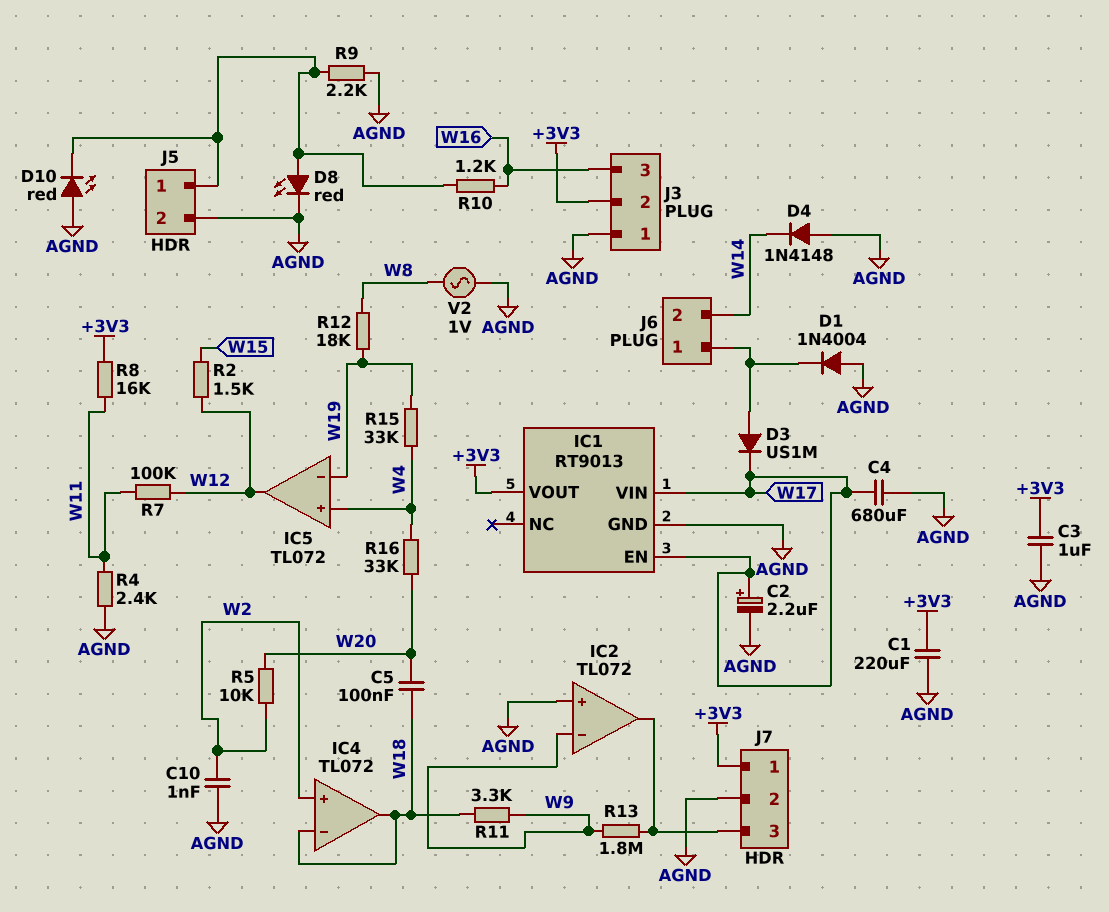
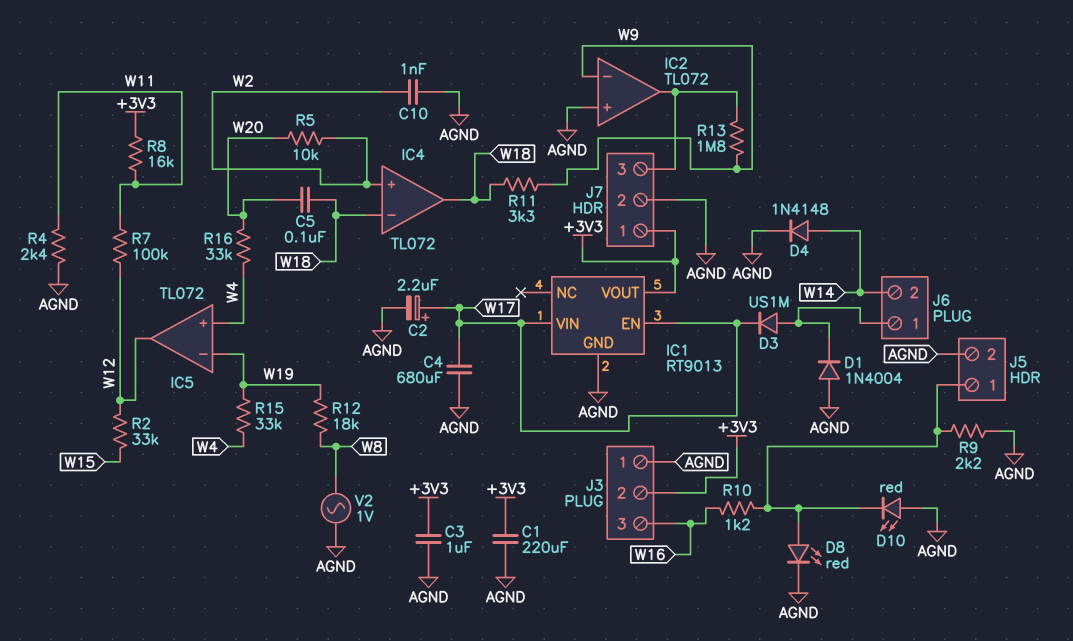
D4: diode 1N4148 (A AGND, K W14) -> diode 1N4148 (A W14, K AGND)
R2: 1.5k (W12, W15) -> 33k (W12, W15)

